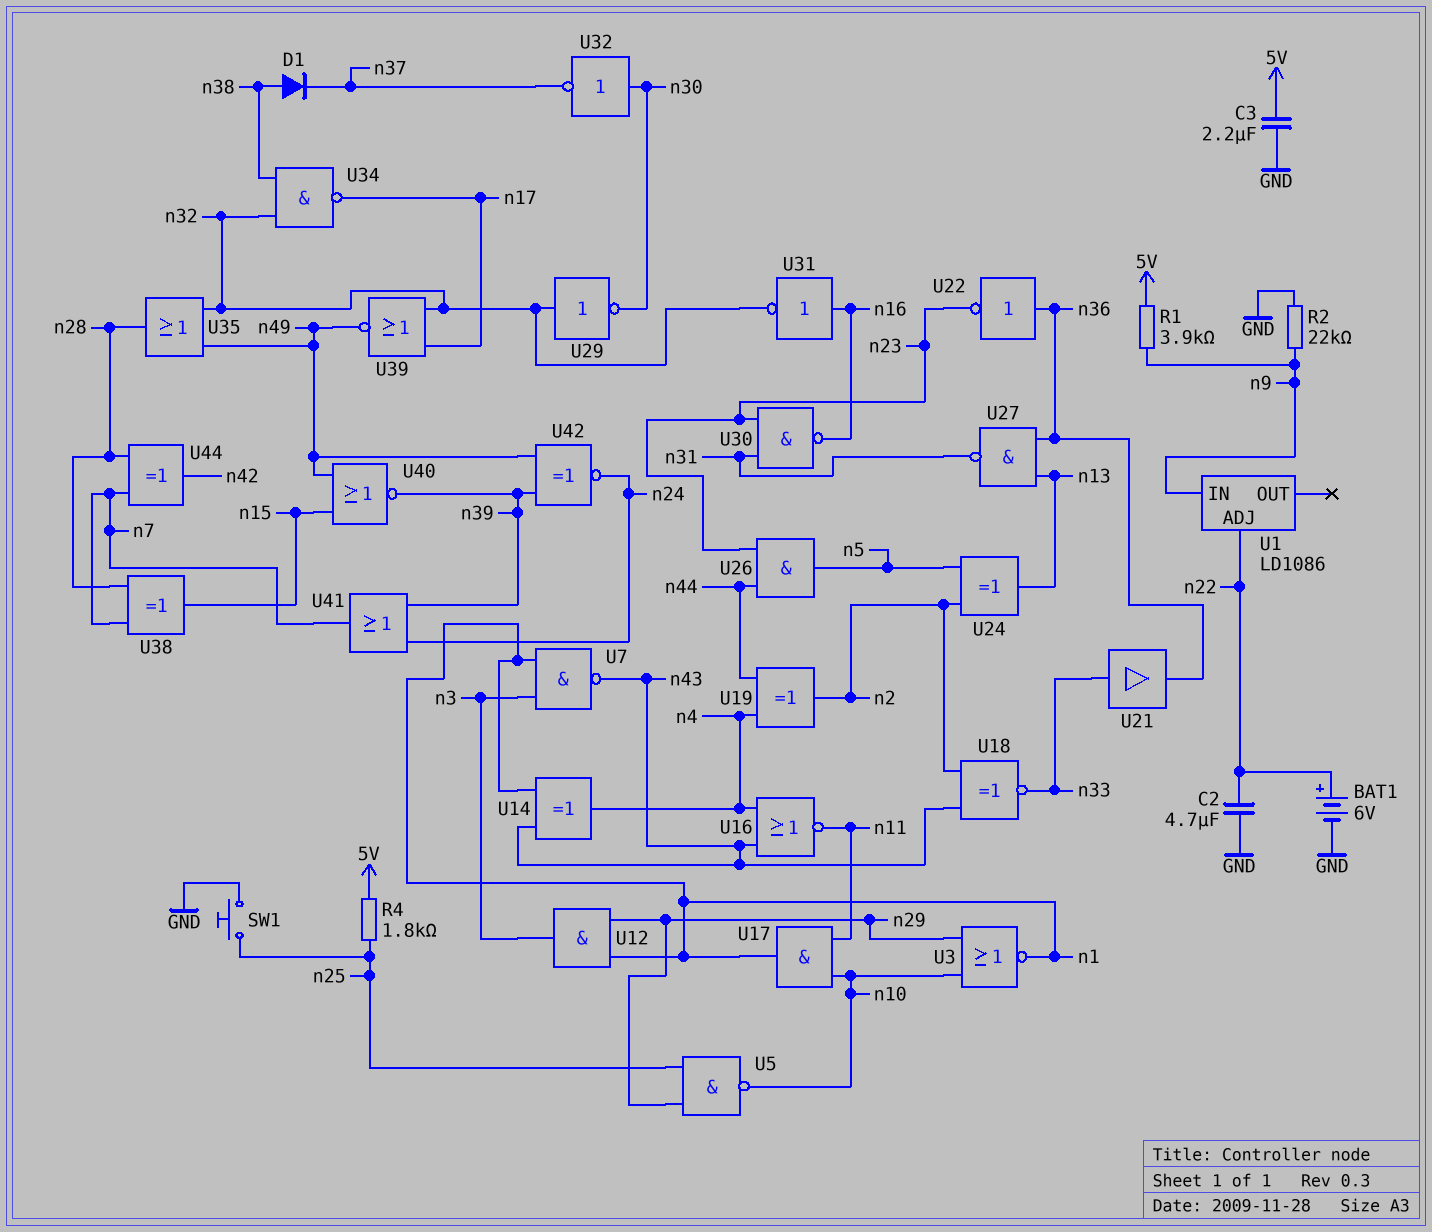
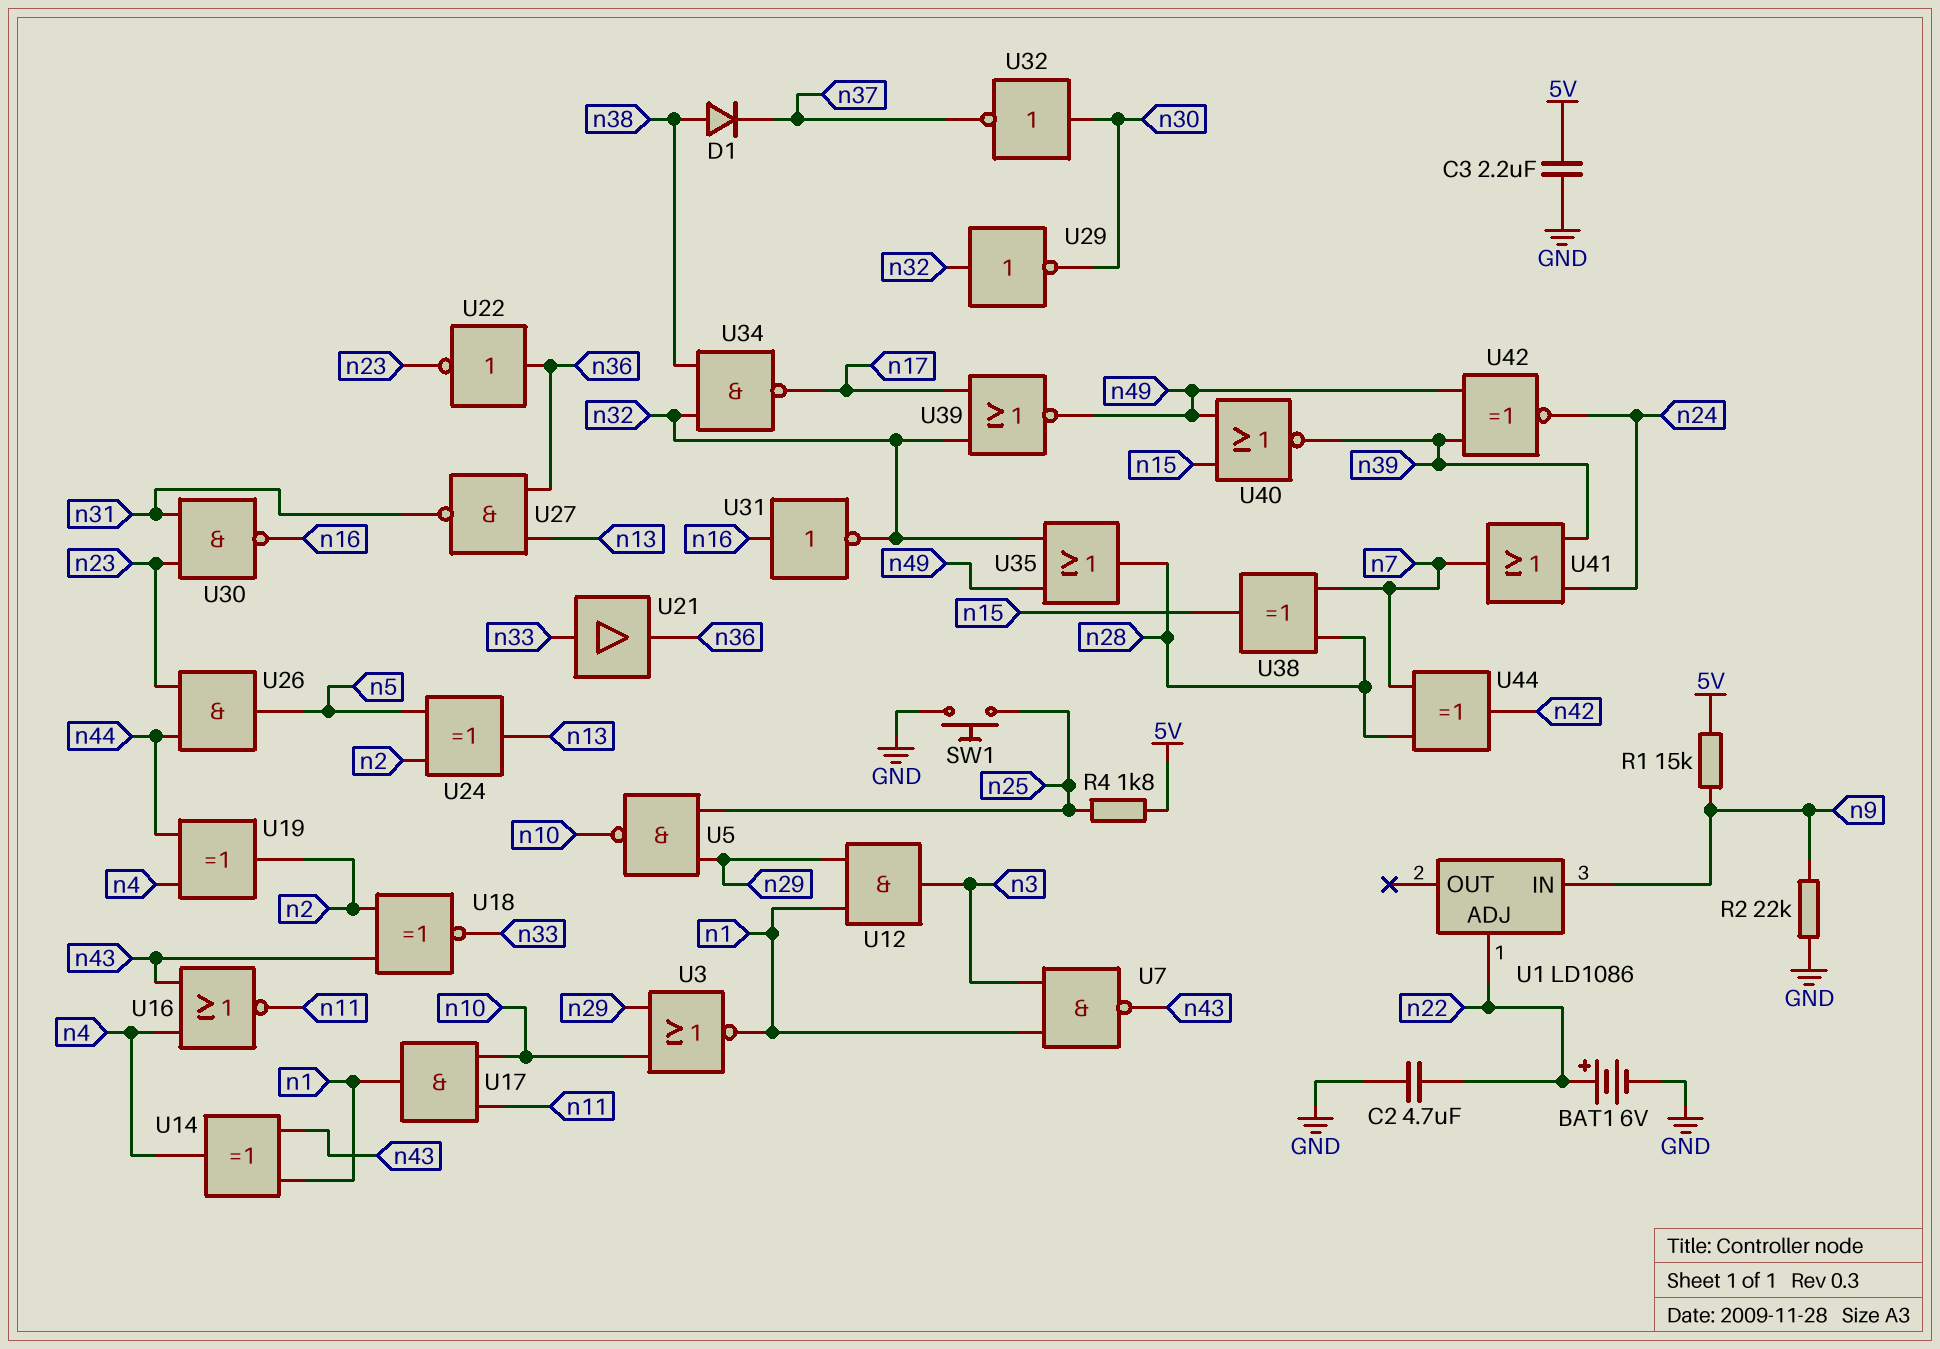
R1: 3.9k (5V, n9) -> 15k (5V, n9)

